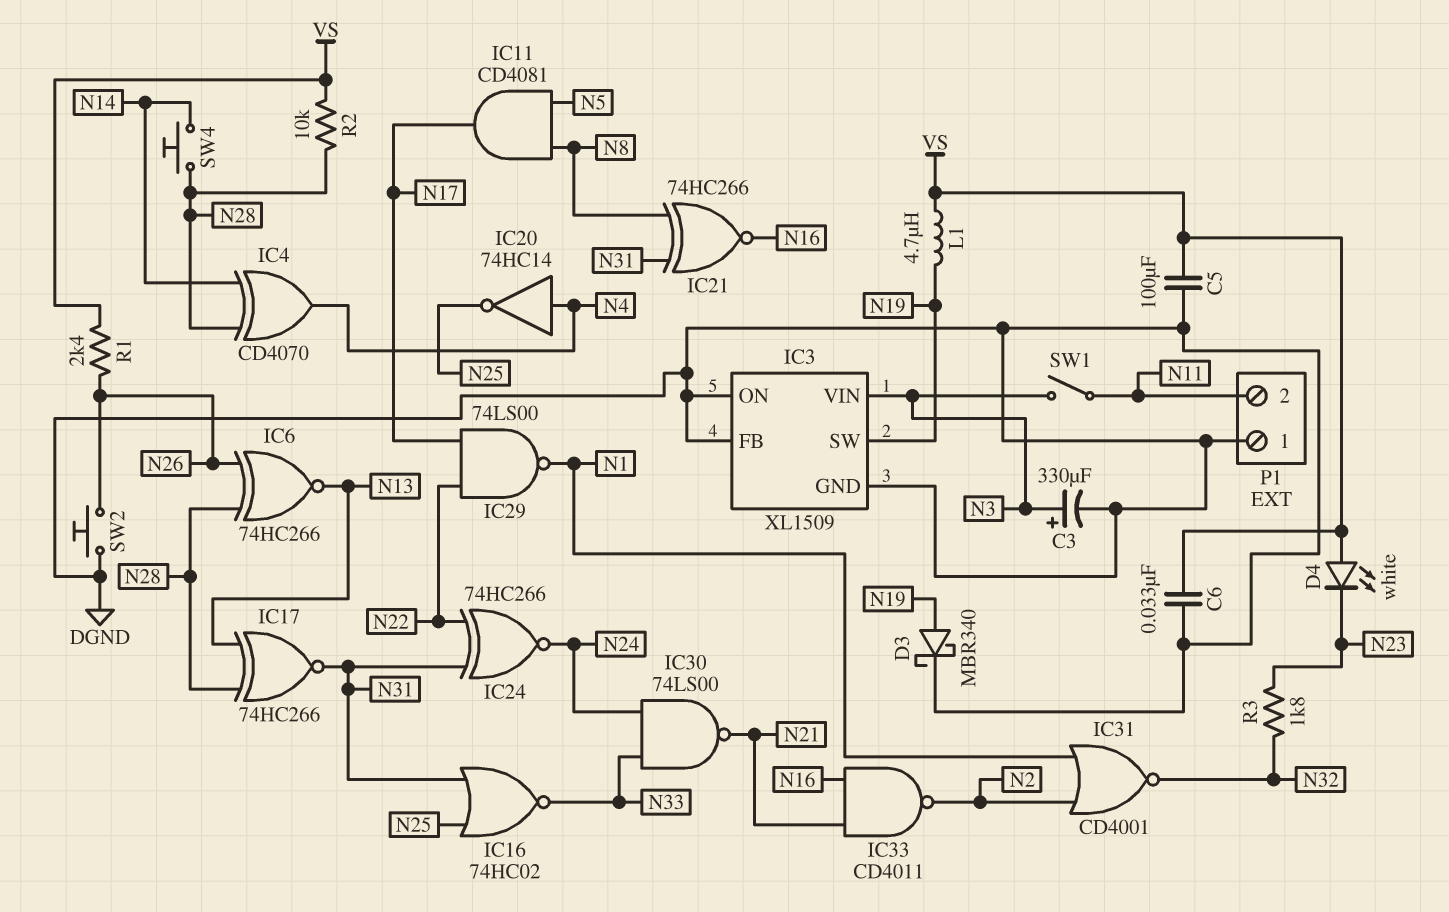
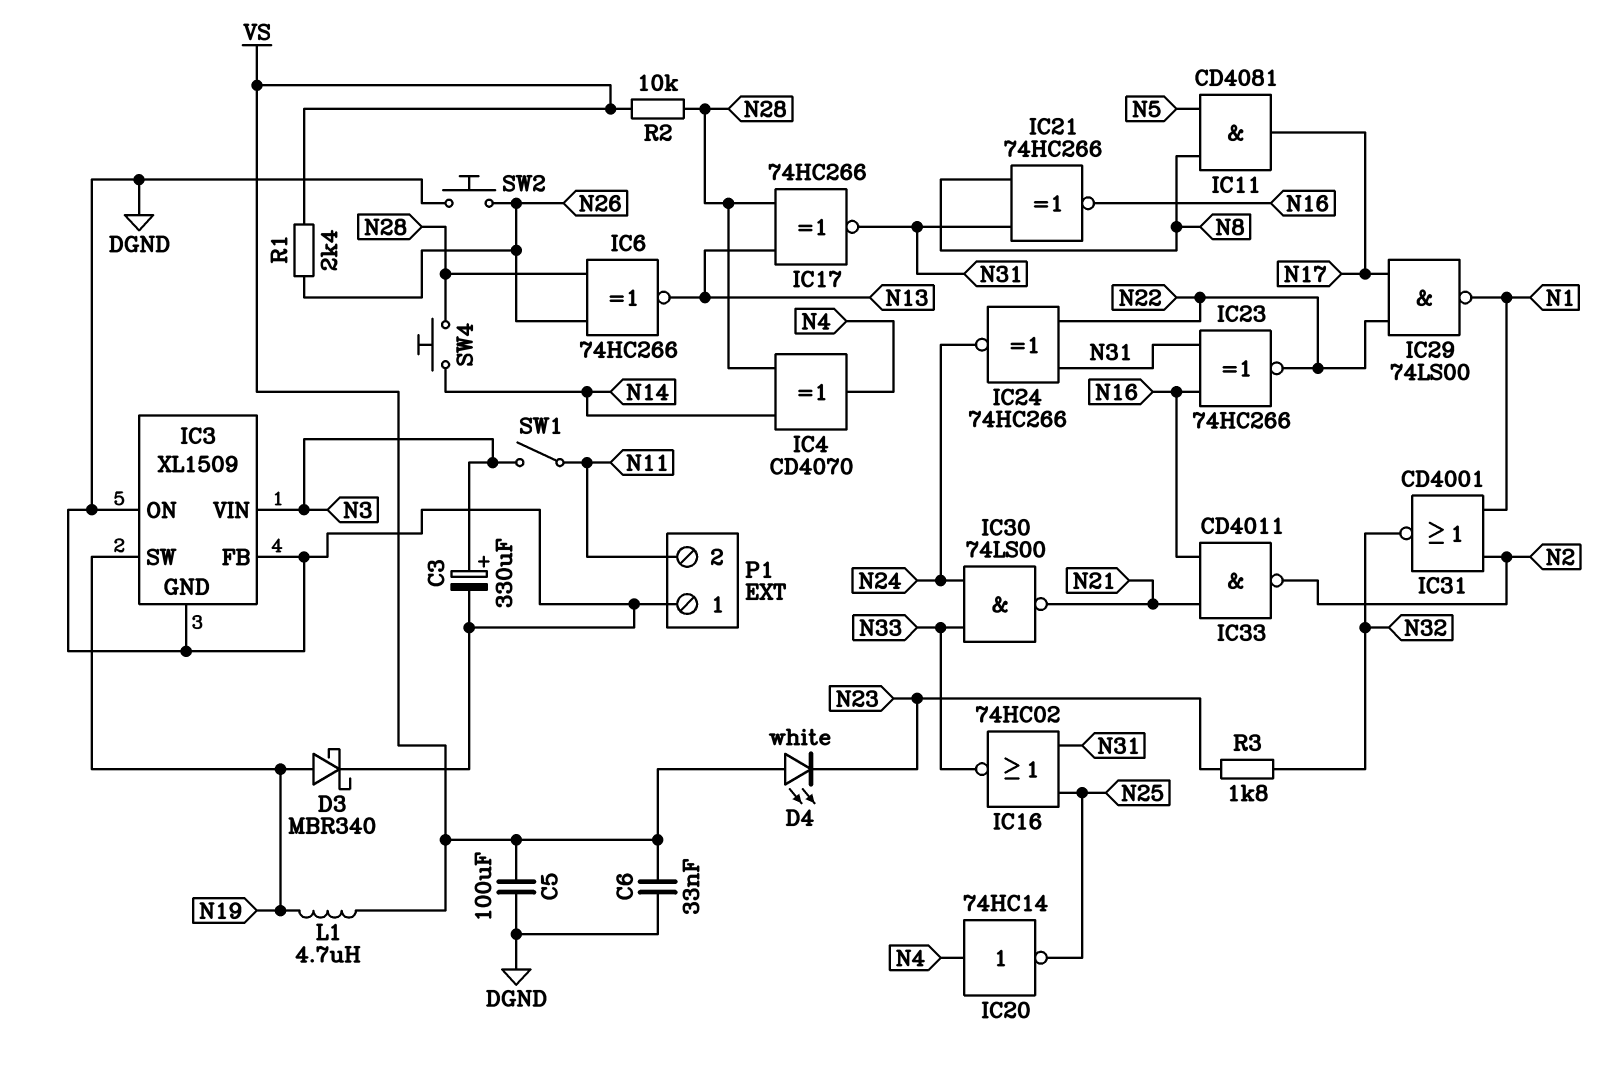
IC23: none -> XNOR 74HC266 (in N16, in N31, out N22)

